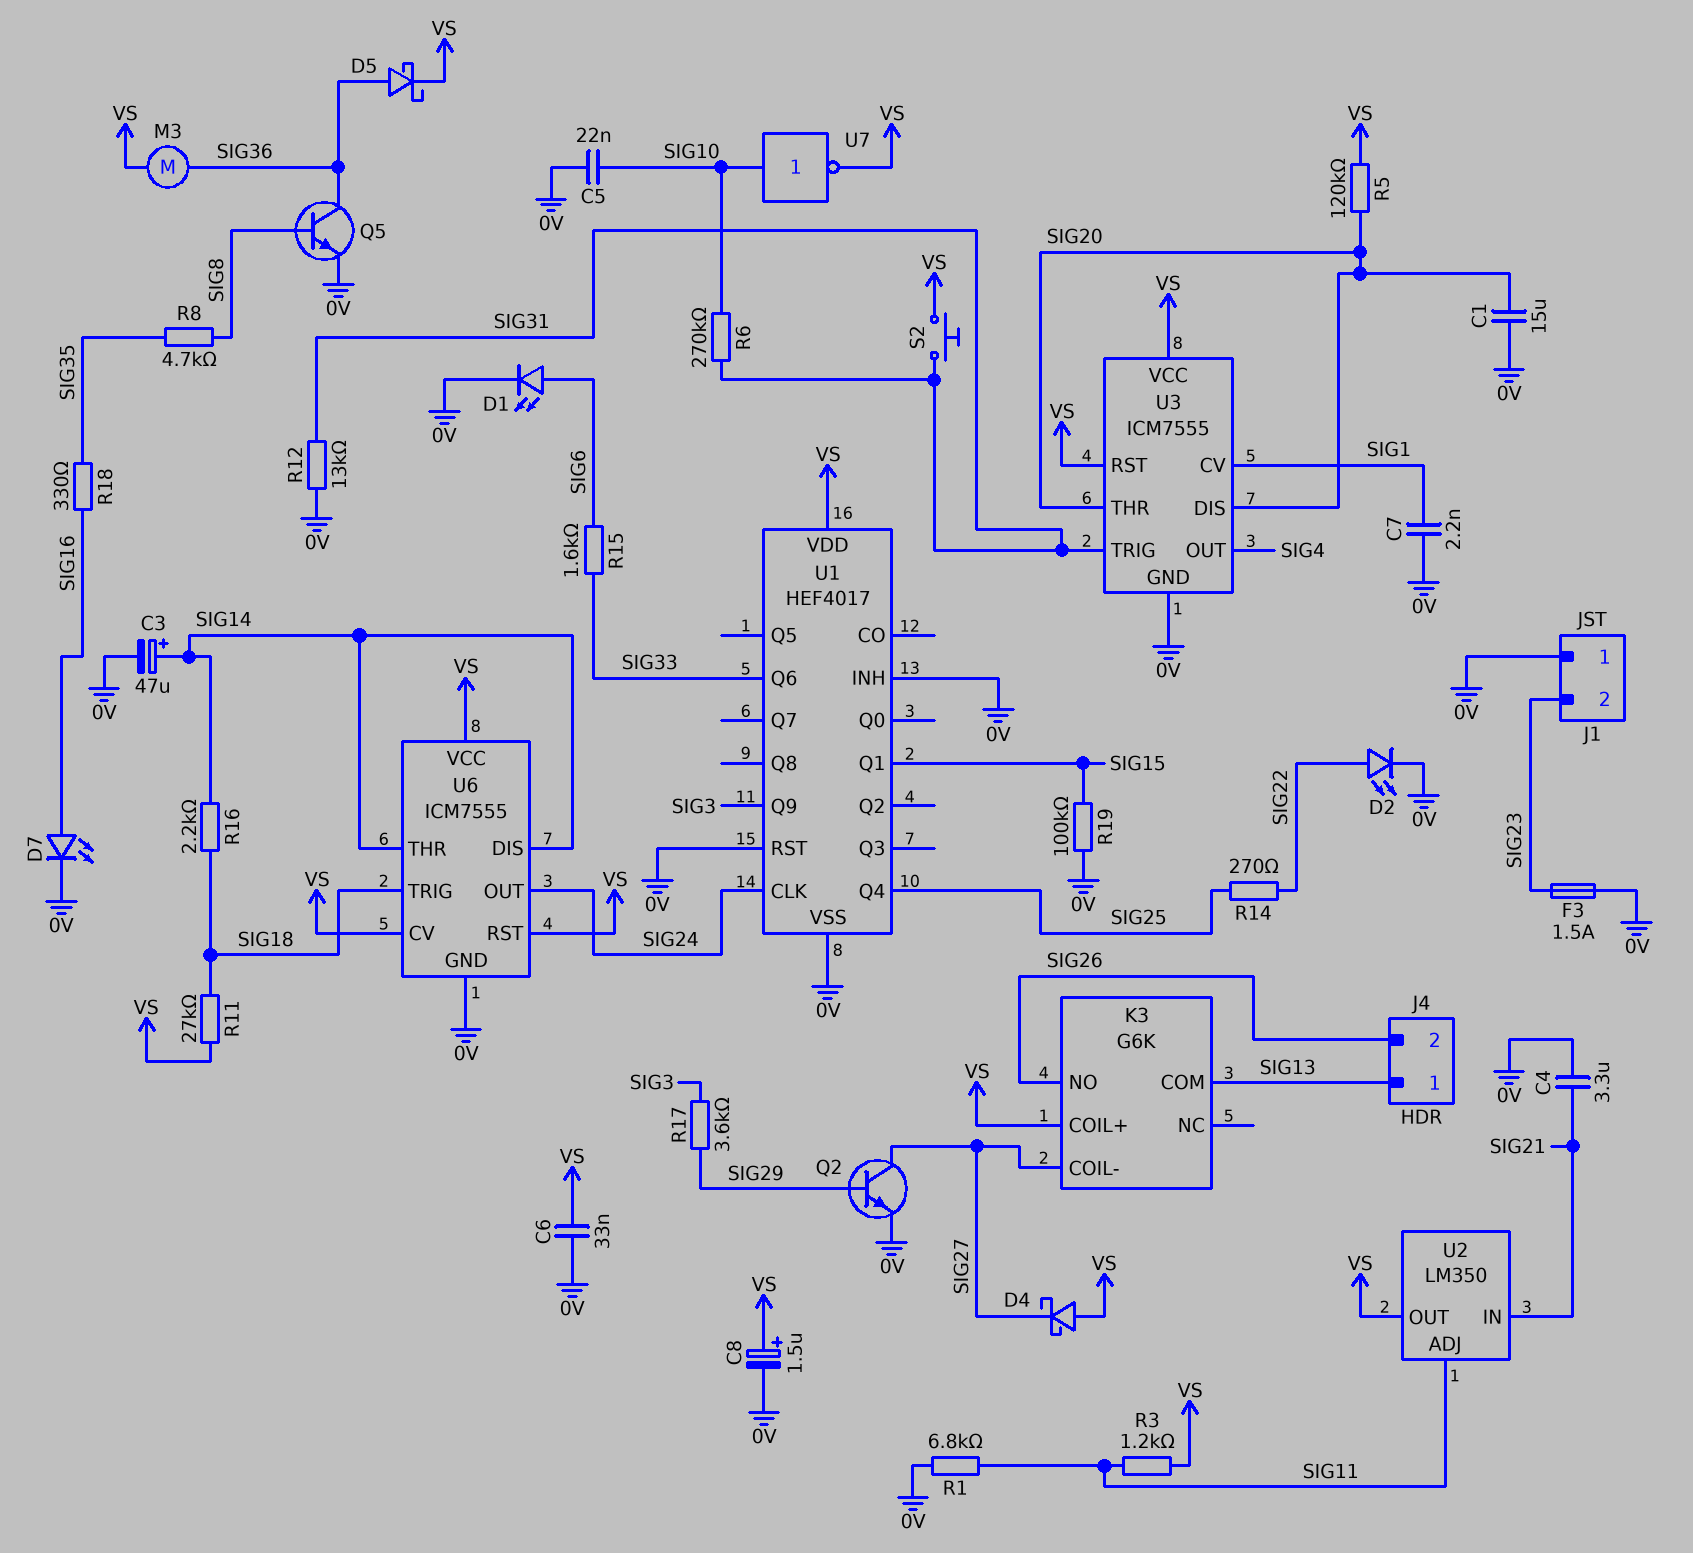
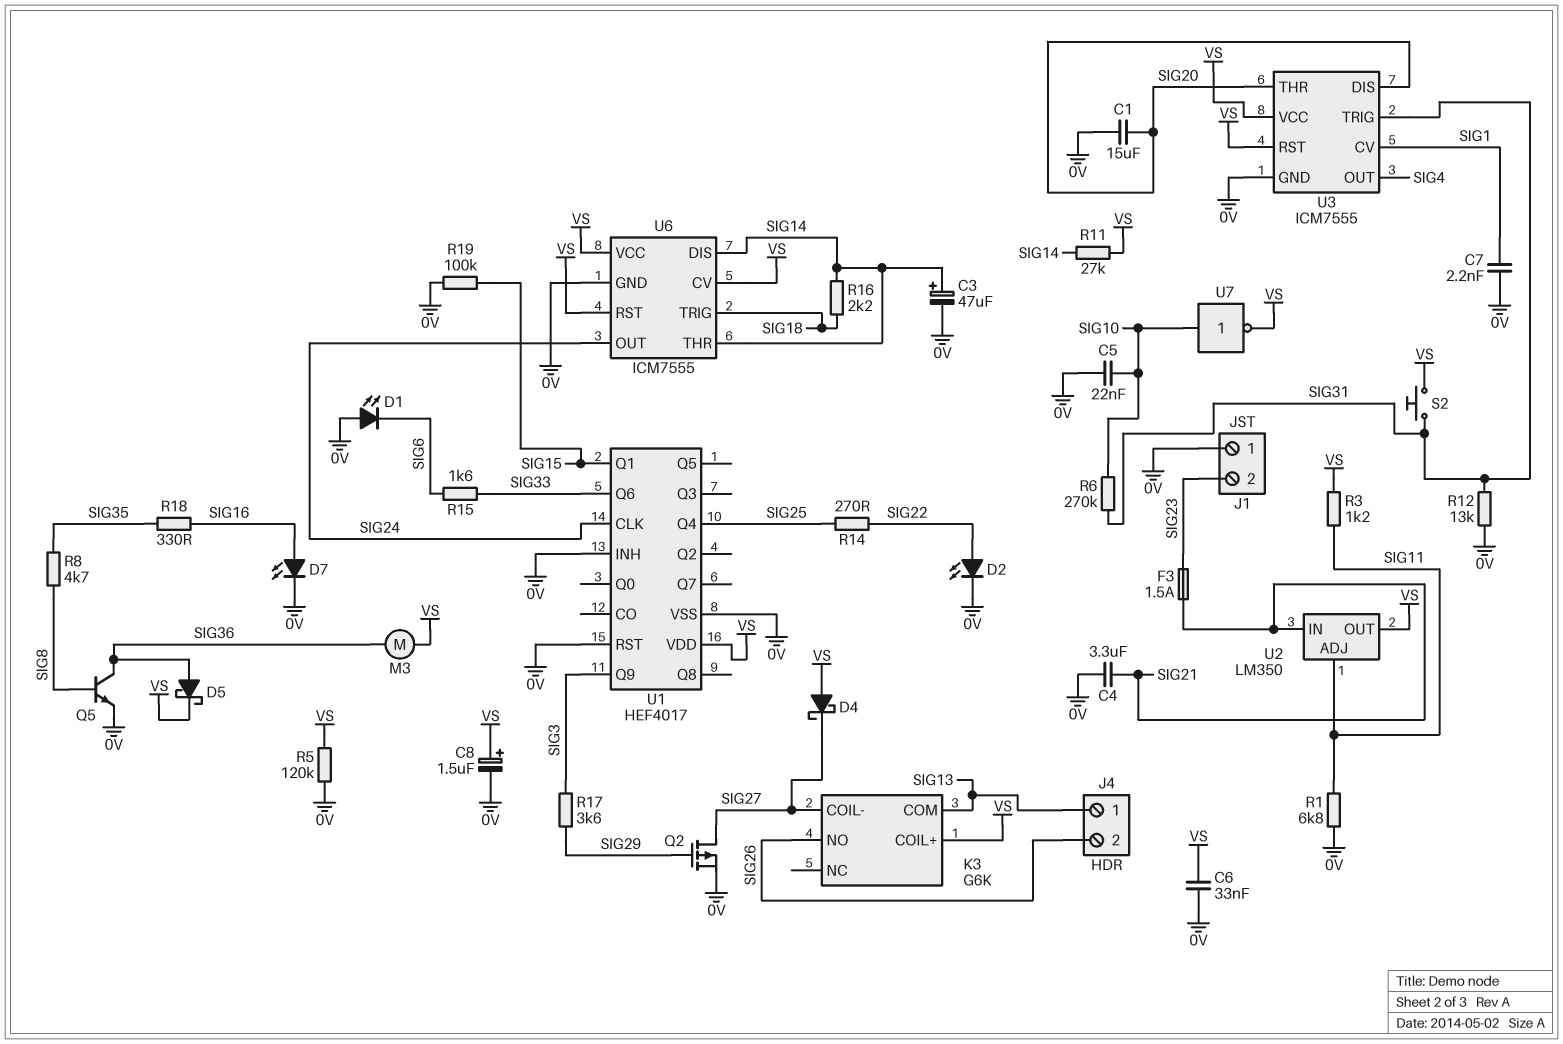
D1: LED (A SIG6, K 0V) -> LED (A 0V, K SIG6)
F3: 1.5A (0V, SIG23) -> 1.5A (SIG21, SIG23)
Q2: NPN (B SIG29, C SIG27, E 0V) -> PMOS (G SIG29, D SIG27, S 0V)
R5: 120k (SIG20, VS) -> 120k (0V, VS)
R11: 27k (SIG18, VS) -> 27k (SIG14, VS)

